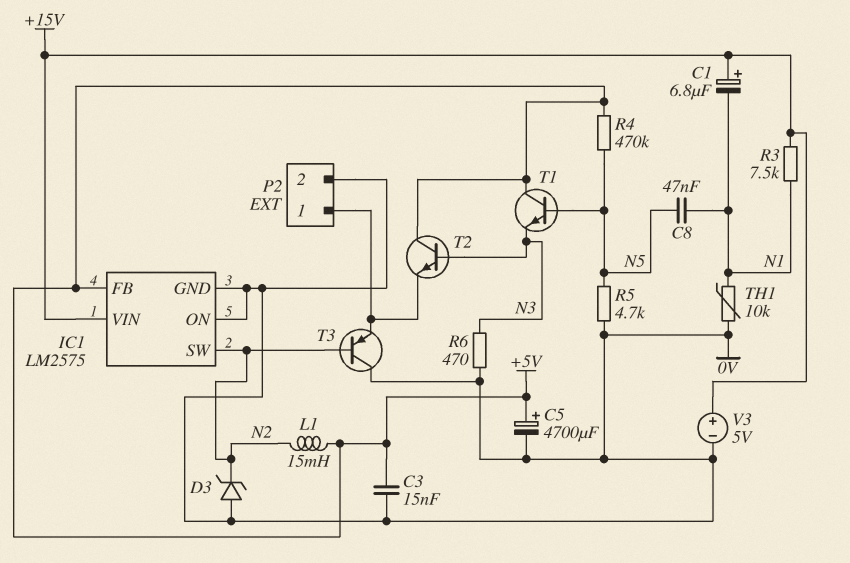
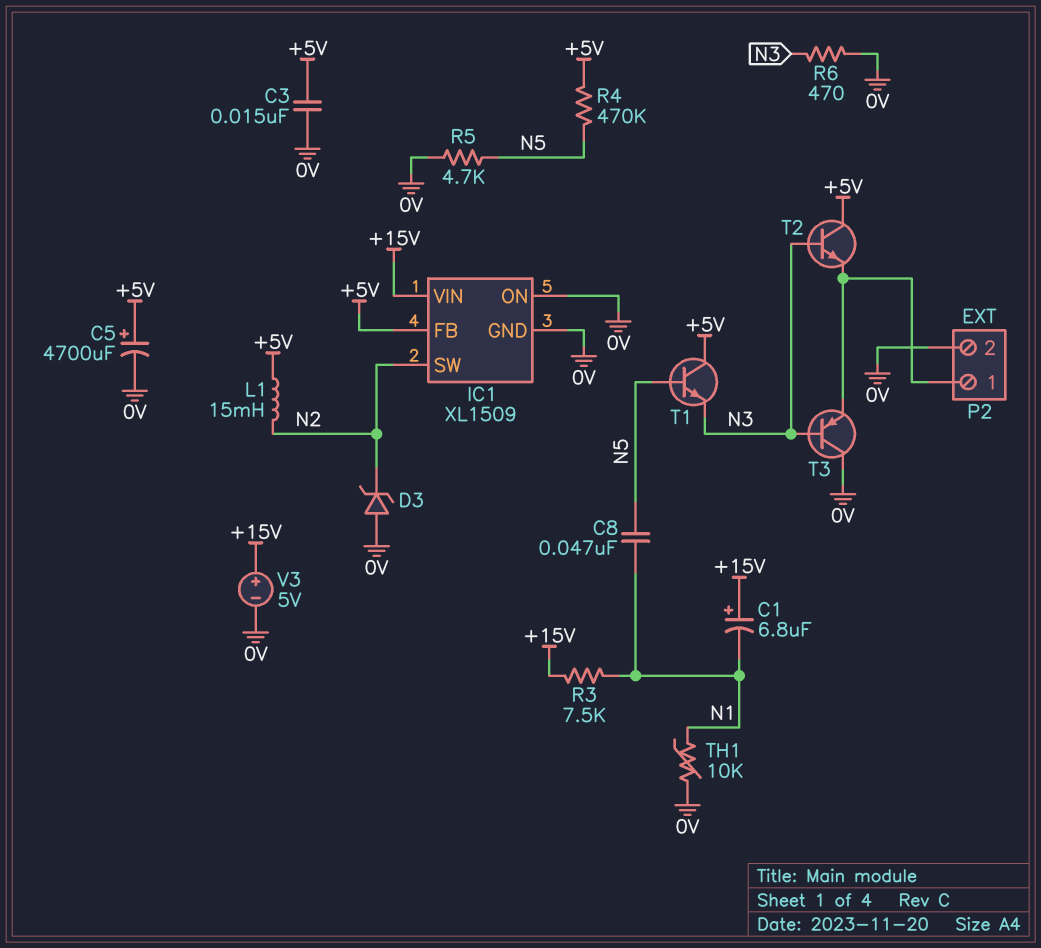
IC1: LM2575 -> XL1509
T3: PNP (B N2, C 0V, E P2/1) -> PNP (B N3, C 0V, E P2/1)

